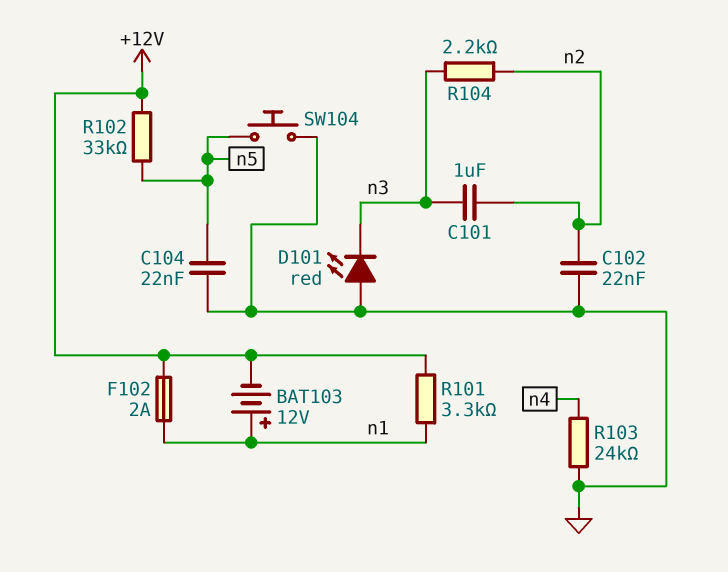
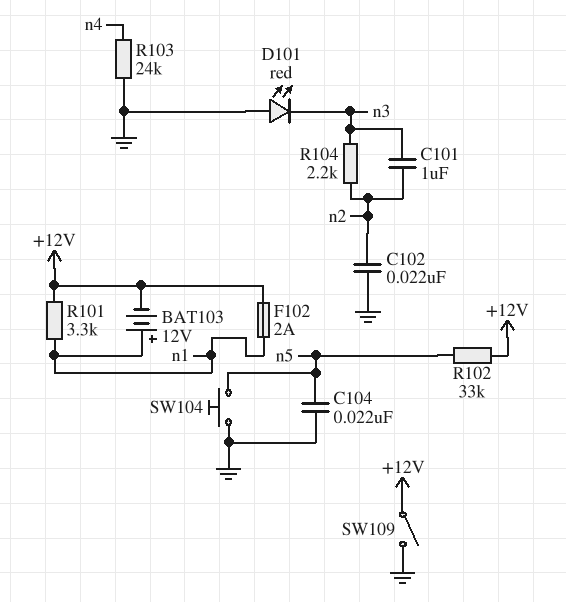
SW109: none -> switch (+12V, GND)

